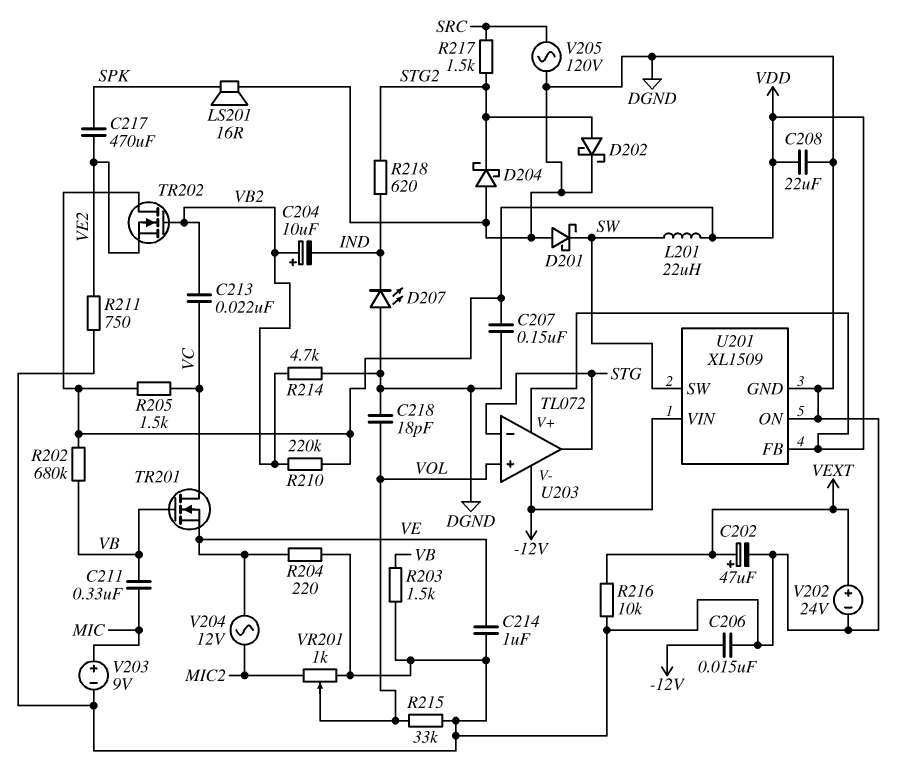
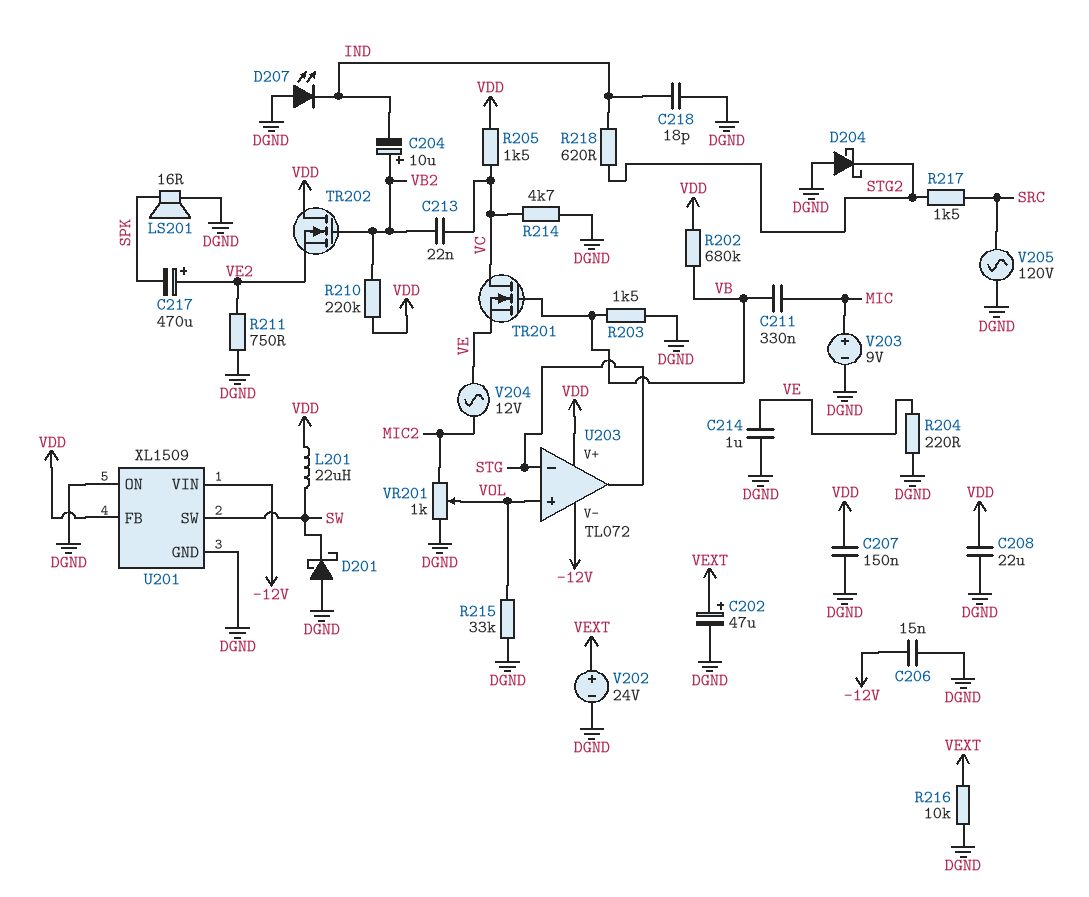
C217: 470uF (SPK, VE2) -> 470uF (plus VE2, minus SPK)
C218: 18pF (DGND, VOL) -> 18pF (DGND, IND)
D202: schottky (A STG2, K DGND) -> none
R214: 4.7k (DGND, VB2) -> 4.7k (DGND, VC)

